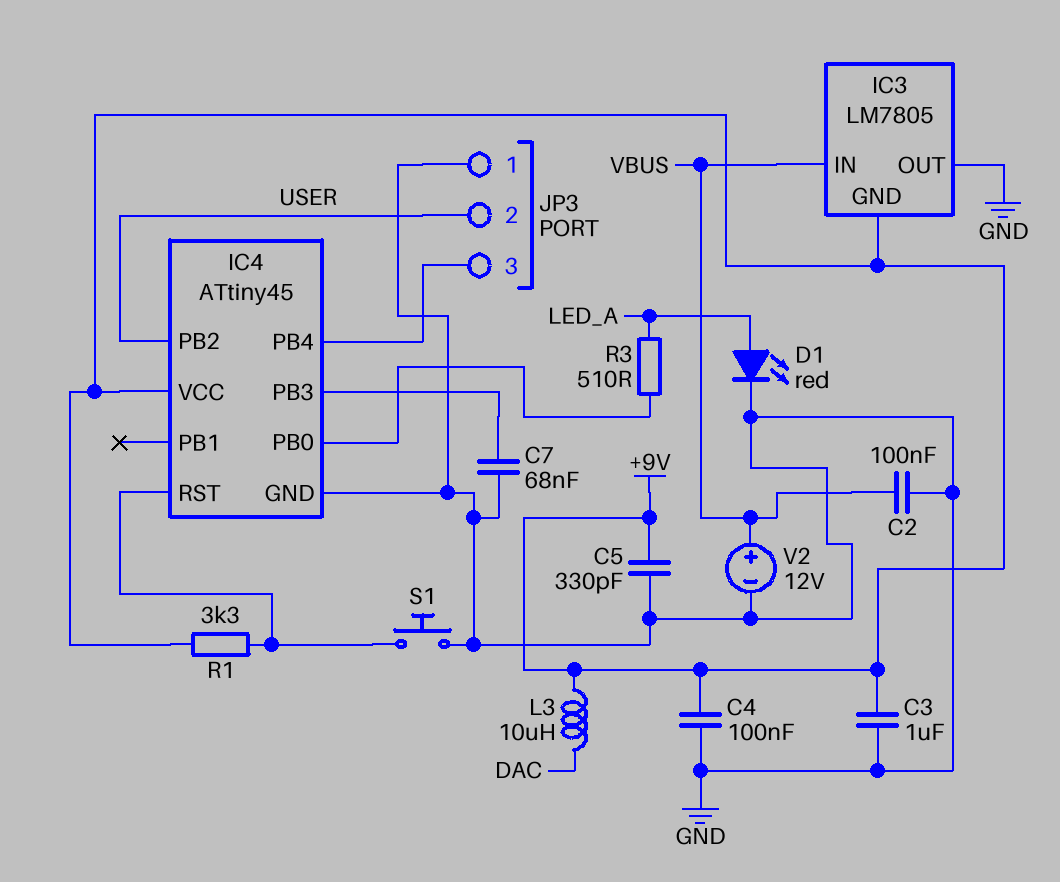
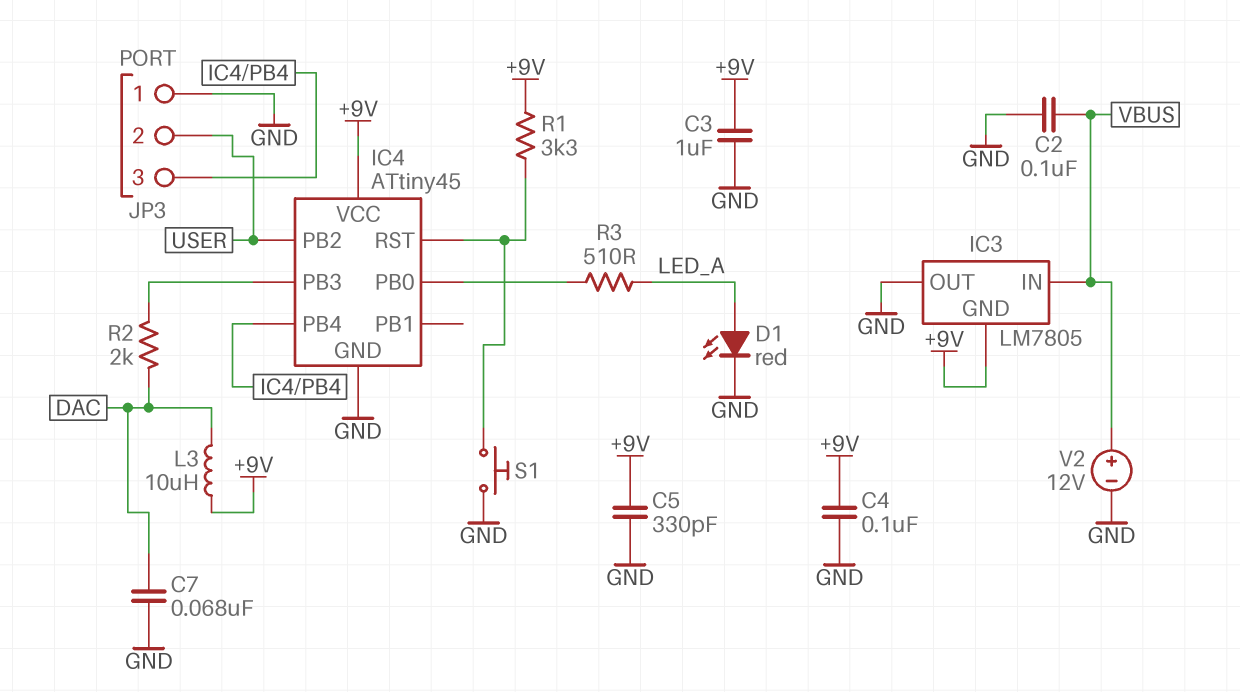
C7: 68nF (GND, IC4/PB3) -> 68nF (DAC, GND)
R2: none -> 2k (DAC, IC4/PB3)

